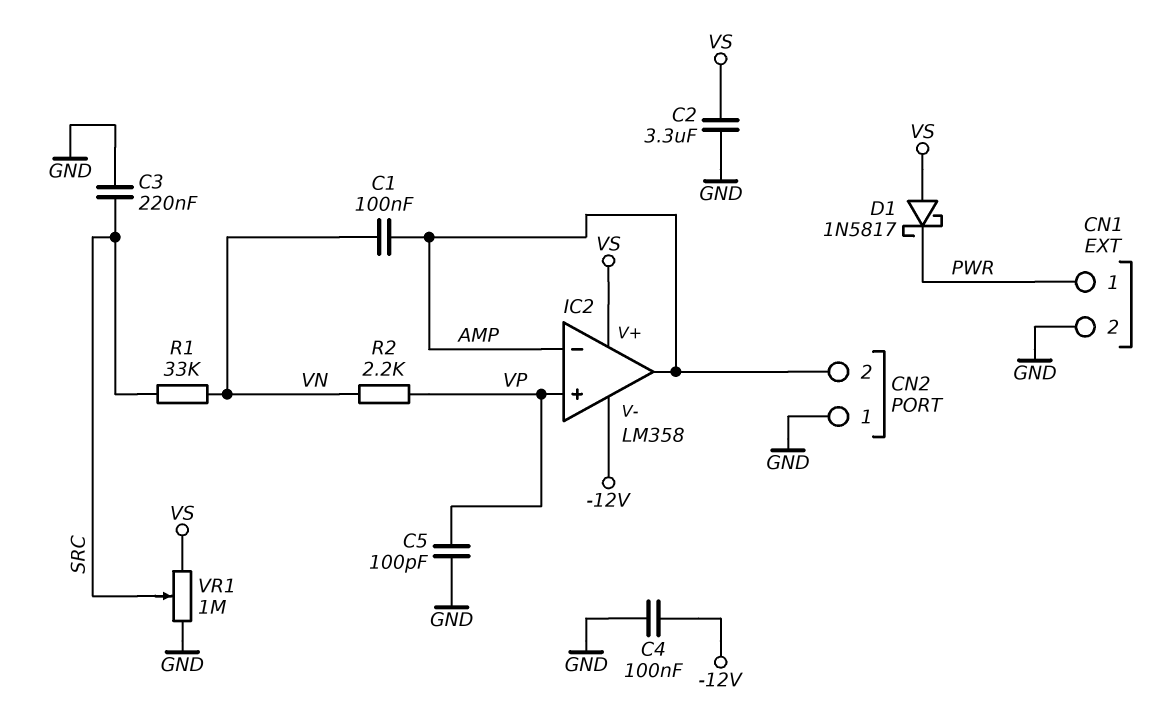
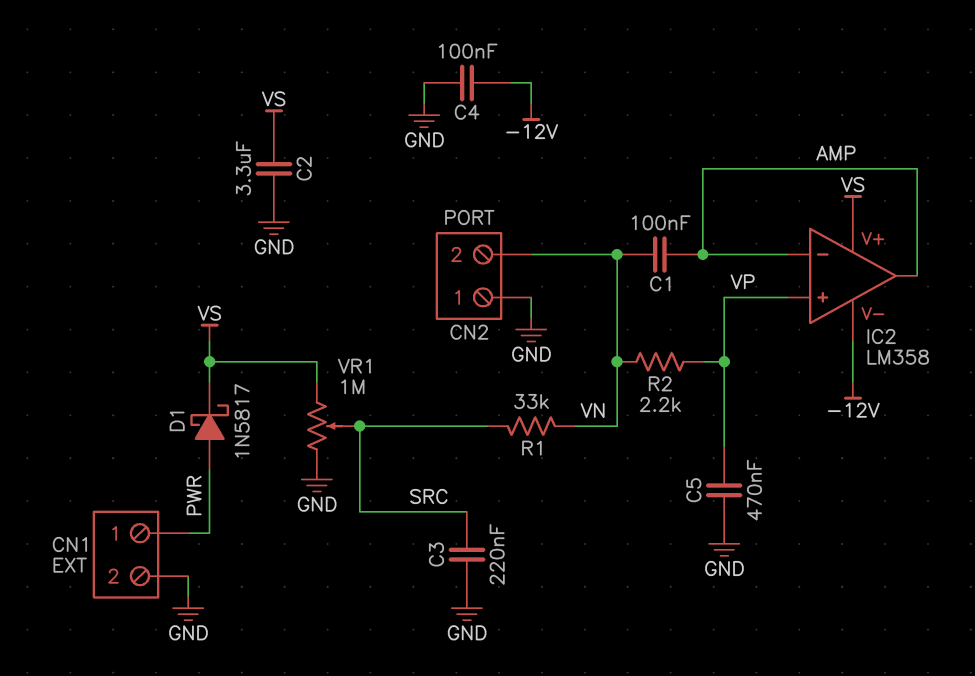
C5: 100pF (GND, VP) -> 470nF (GND, VP)
CN2 pin 2: AMP -> VN
D1: schottky 1N5817 (A VS, K PWR) -> schottky 1N5817 (A PWR, K VS)

